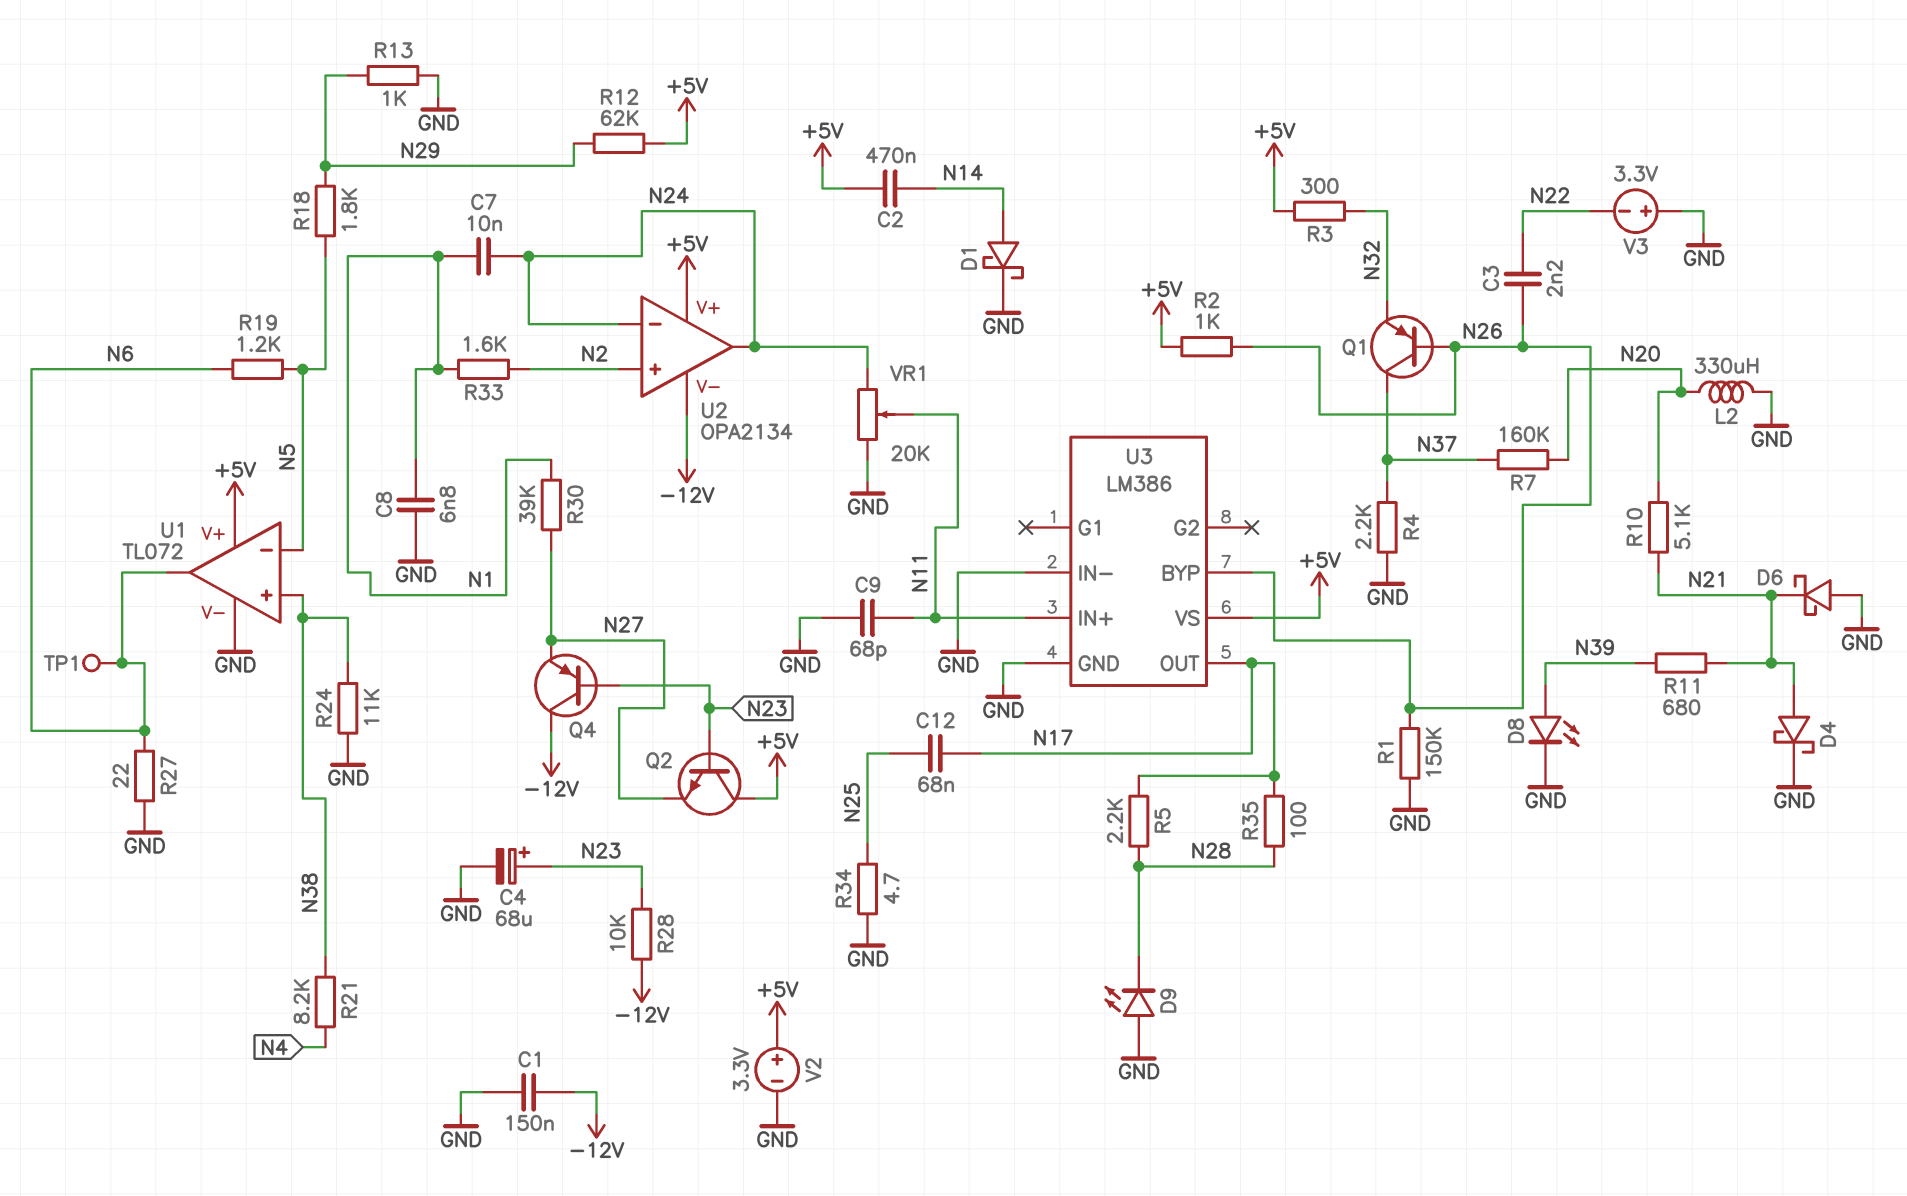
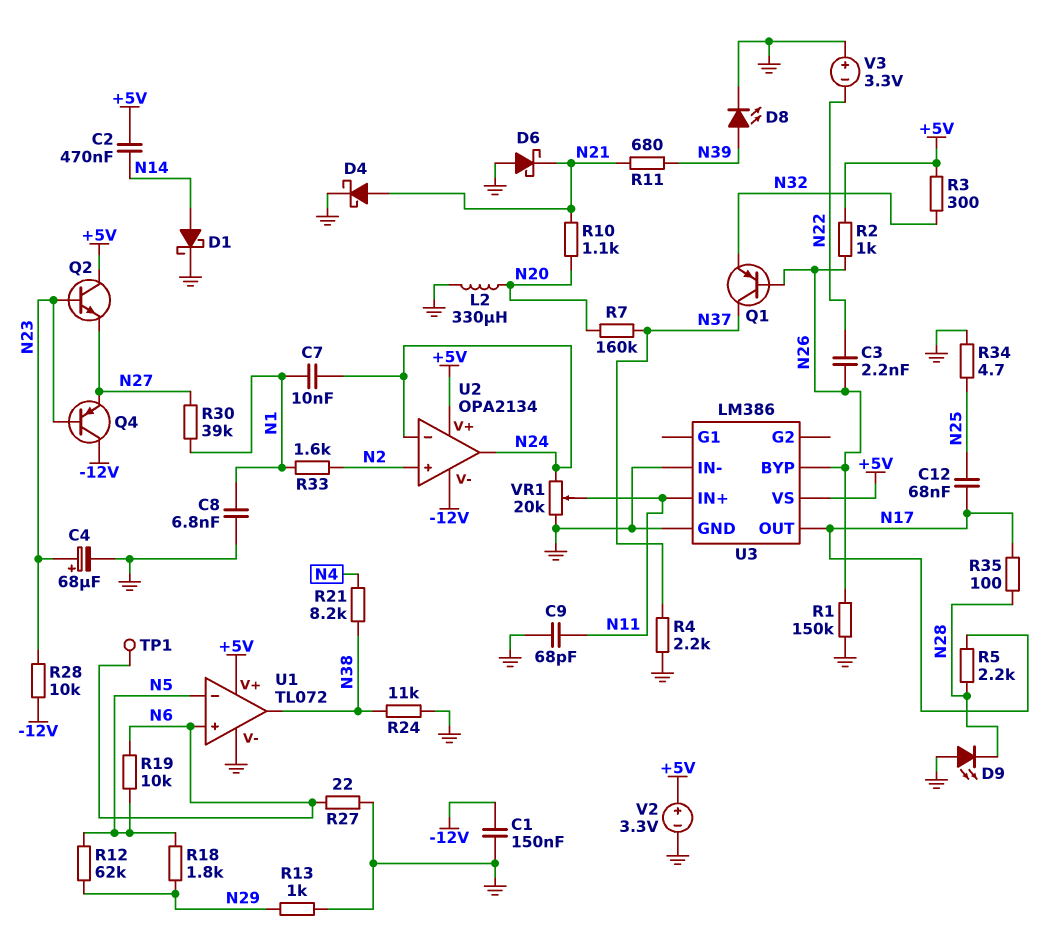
R10: 5.1k (N20, N21) -> 1.1k (N20, N21)
R12: 62k (+5V, N29) -> 62k (N5, N29)
R19: 1.2k (N5, N6) -> 10k (N5, N6)
U1 pin in+: N38 -> N6
U1 pin out: N6 -> N38

